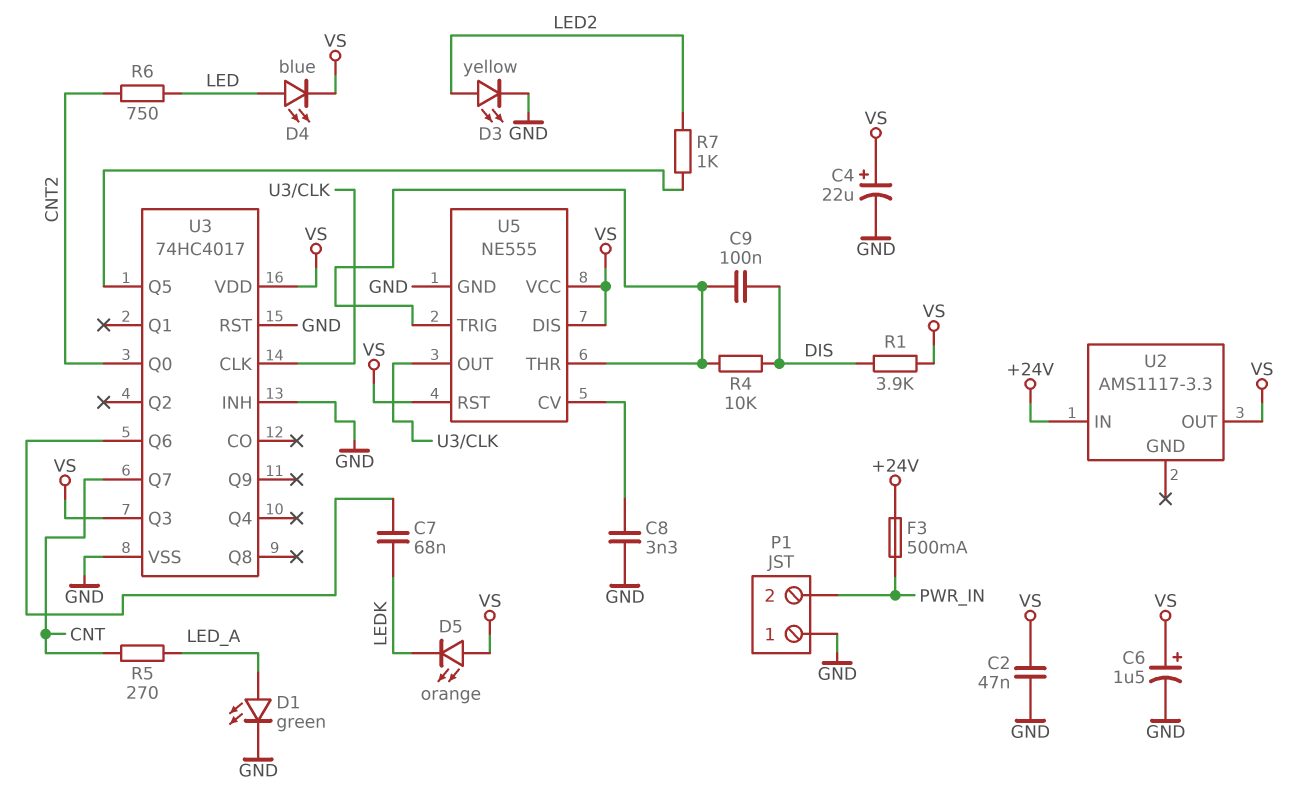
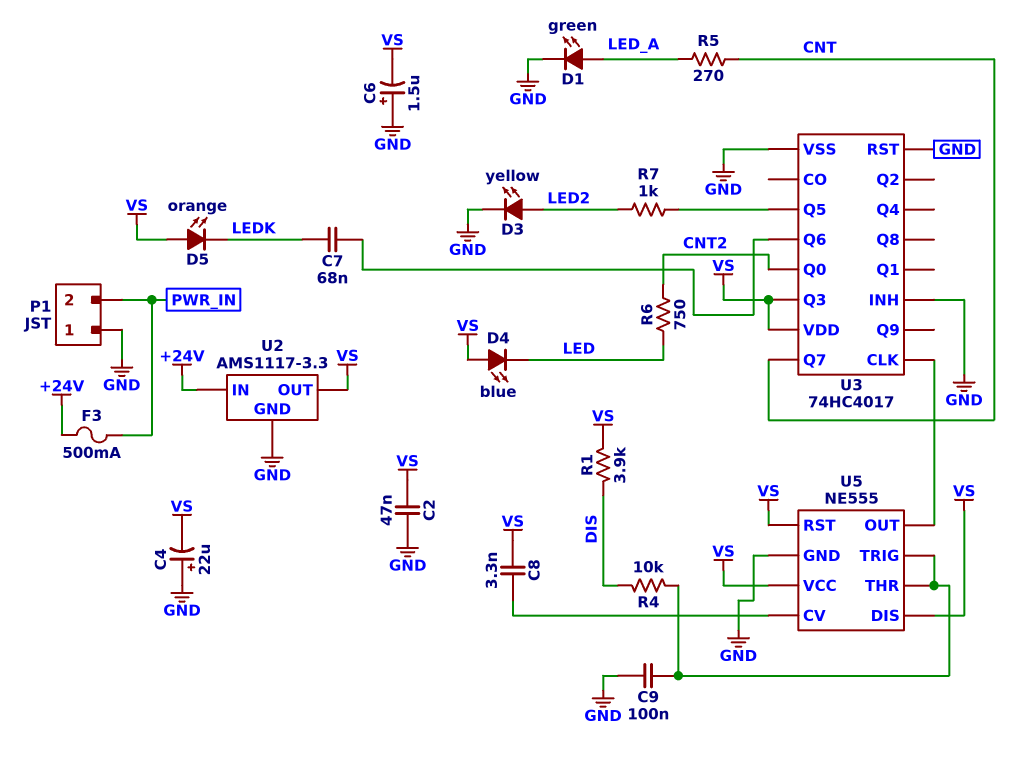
C4: 22uF (plus VS, minus GND) -> 22uF (plus GND, minus VS)
C6: 1.5uF (plus VS, minus GND) -> 1.5uF (plus GND, minus VS)
C8: 3.3nF (GND, U5/CV) -> 3.3nF (U5/CV, VS)
C9: 100nF (DIS, U5/THR) -> 100nF (GND, U5/THR)
D4: LED blue (A LED, K VS) -> LED blue (A VS, K LED)
U2 pin GND: none -> GND

